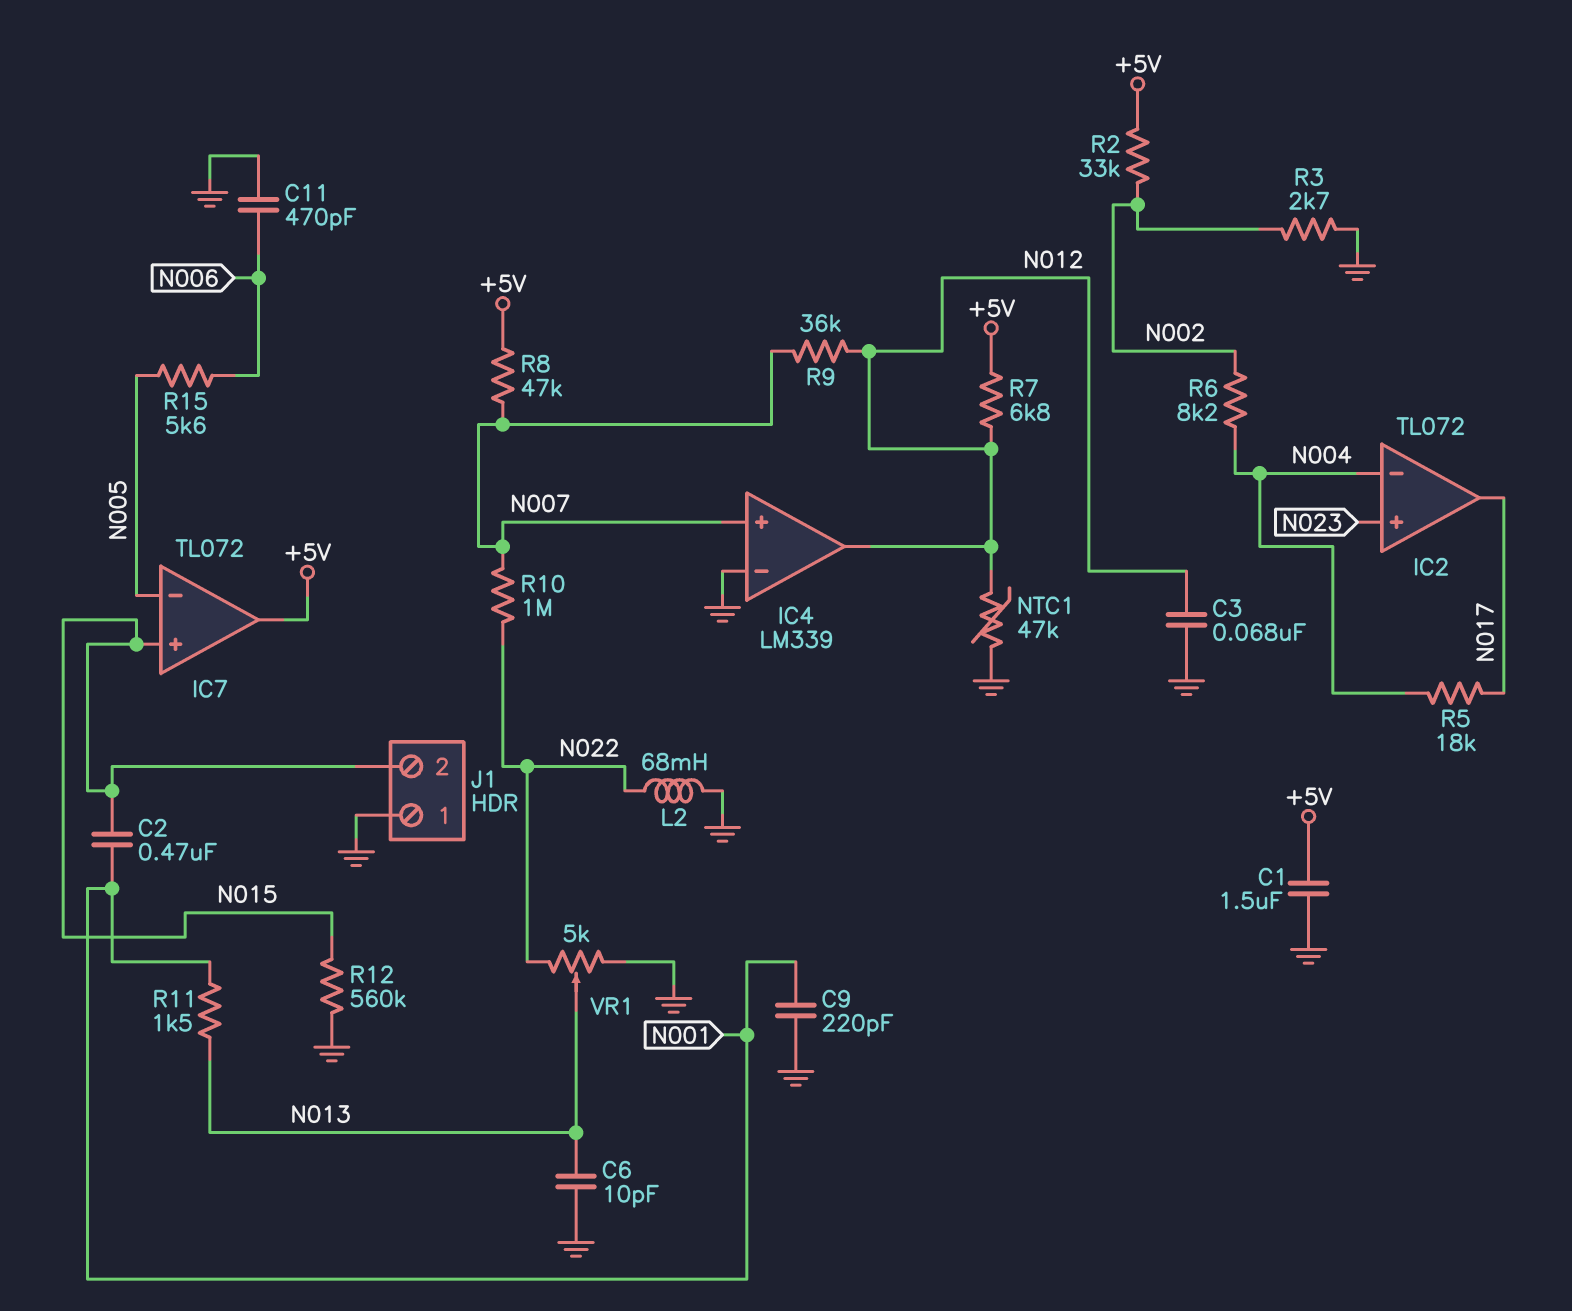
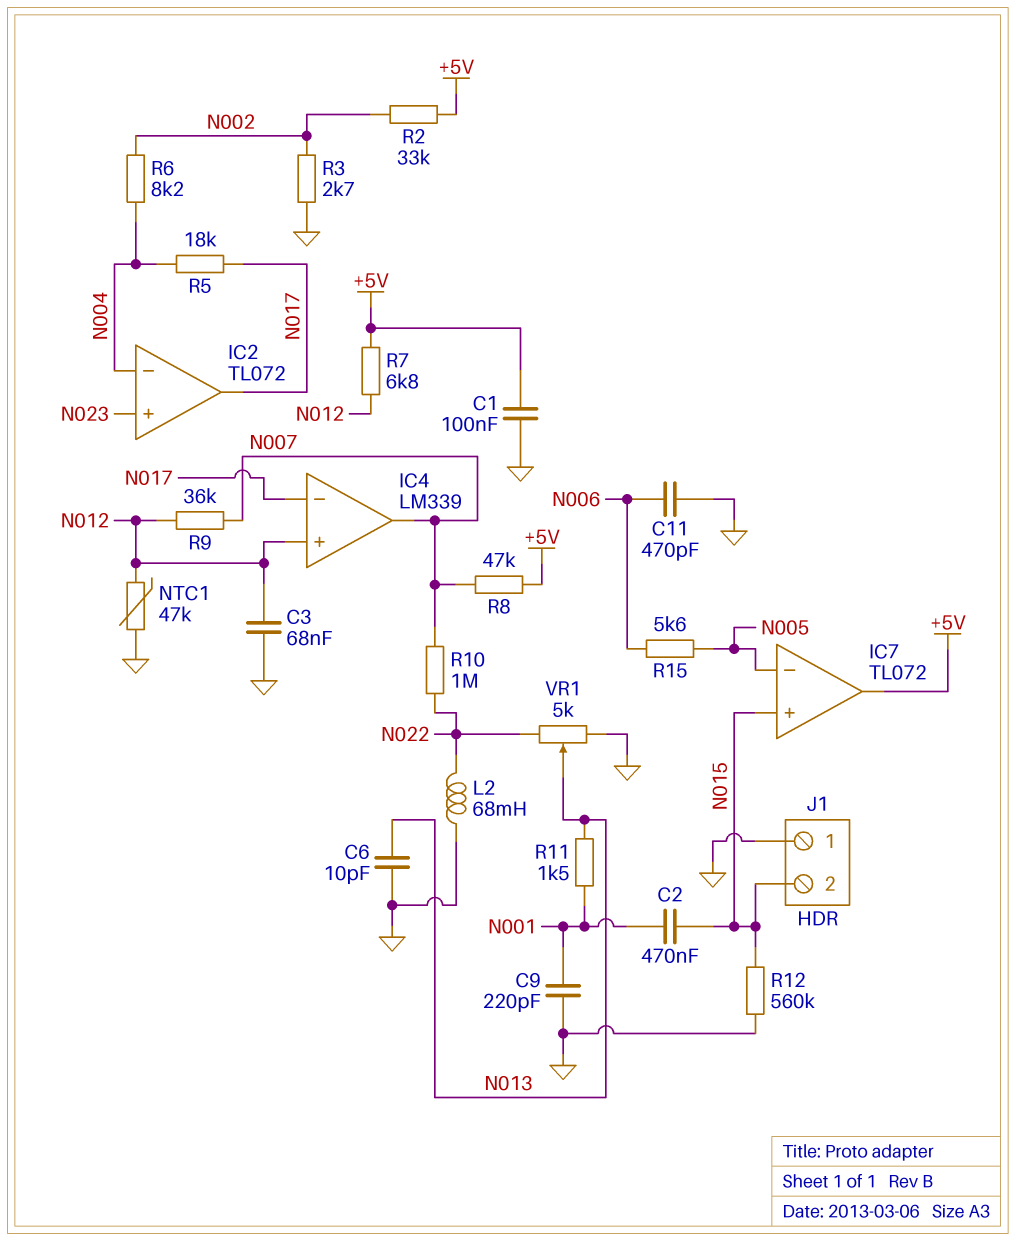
C1: 1.5uF (+5V, GND) -> 100nF (+5V, GND)
IC4 pin in+: N007 -> N012
IC4 pin in-: GND -> N017
IC4 pin out: N012 -> N007

